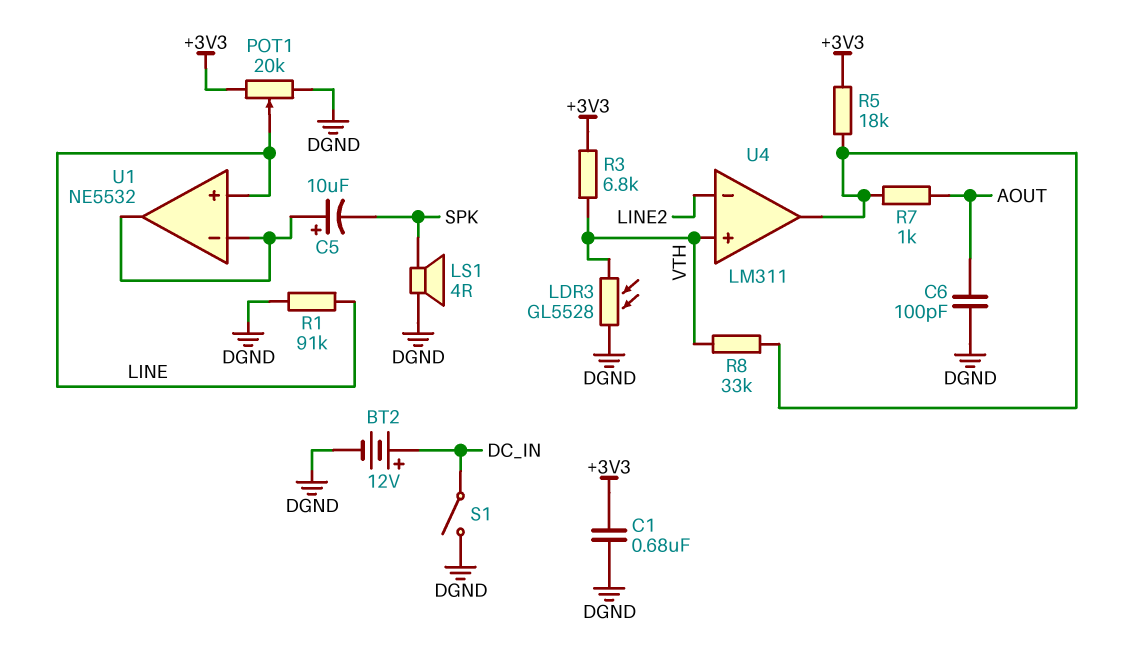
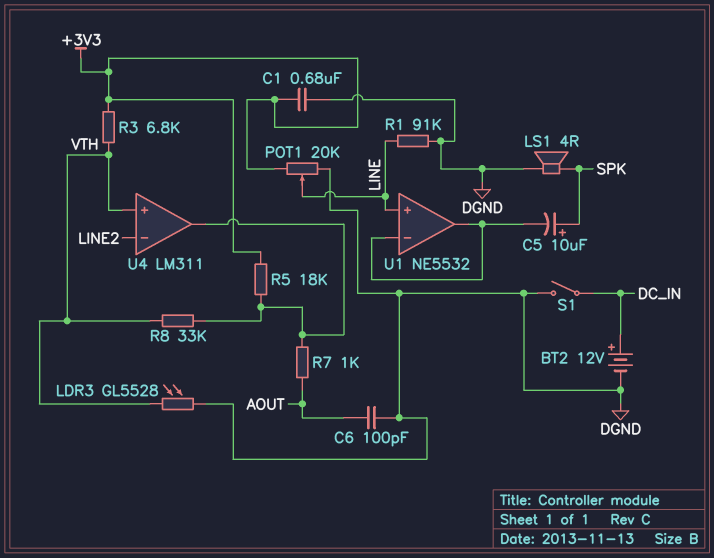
C5: 10uF (plus U1/in-, minus SPK) -> 10uF (plus SPK, minus U1/in-)

